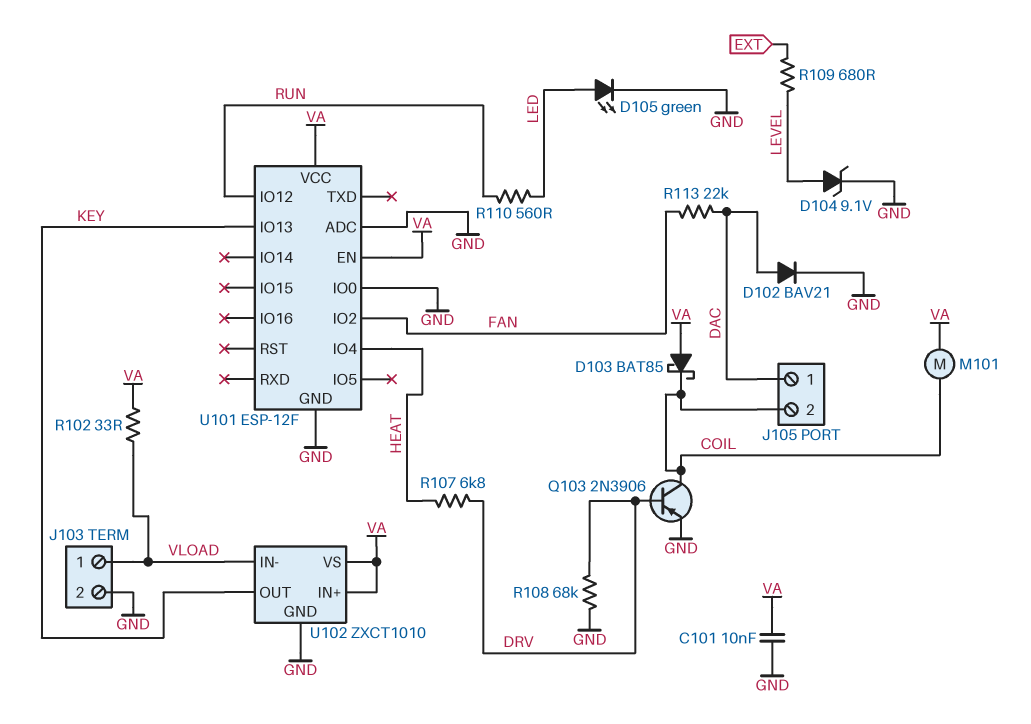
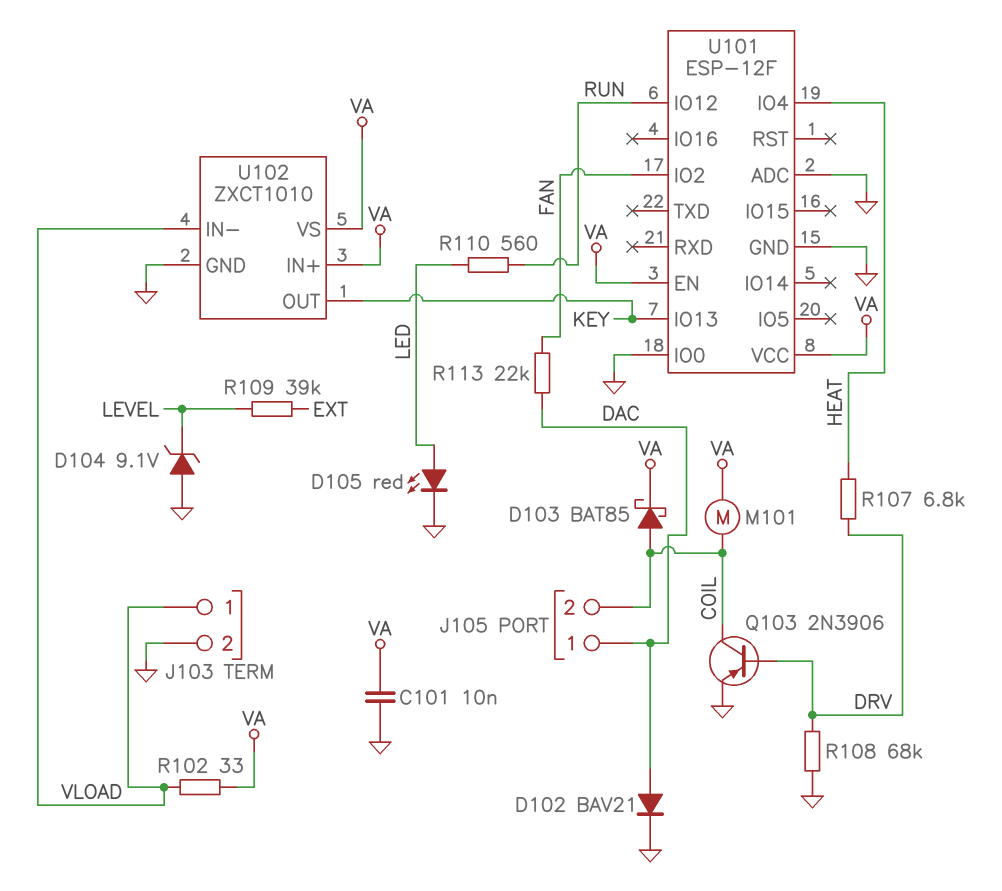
D103: schottky BAT85 (A VA, K COIL) -> schottky BAT85 (A COIL, K VA)
D104: zener 9.1V (A LEVEL, K GND) -> zener 9.1V (A GND, K LEVEL)
D105: LED green (A LED, K GND) -> LED red (A LED, K GND)
R109: 680 (EXT, LEVEL) -> 39k (EXT, LEVEL)

